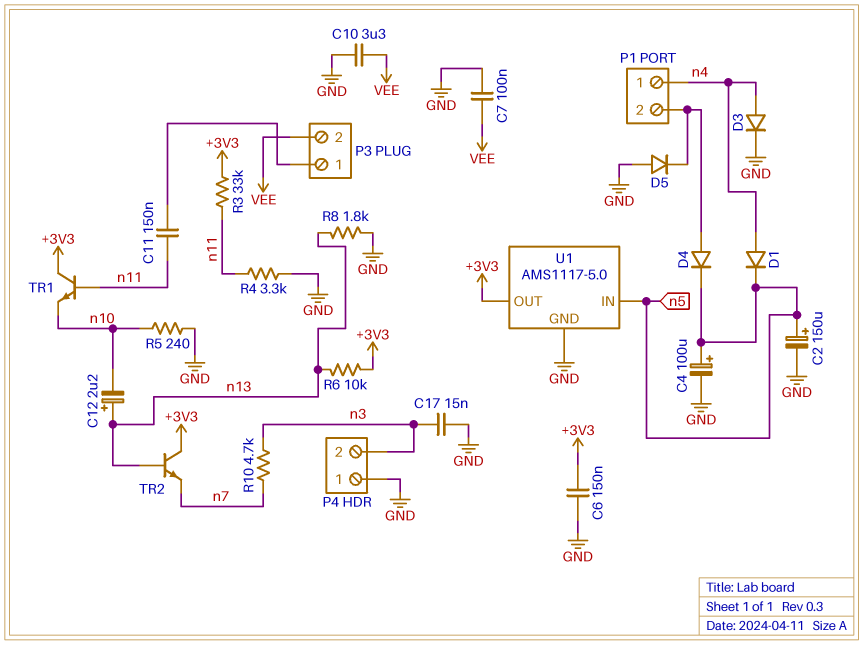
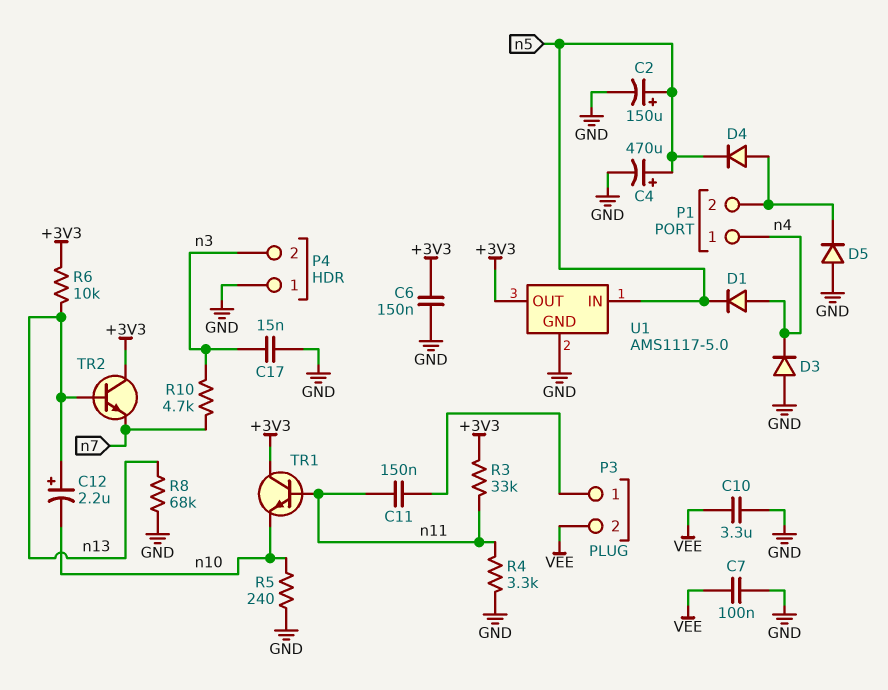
C4: 100uF (plus n5, minus GND) -> 470uF (plus n5, minus GND)
D3: diode (A n4, K GND) -> diode (A GND, K n4)
R8: 1.8k (GND, n13) -> 68k (GND, n13)

